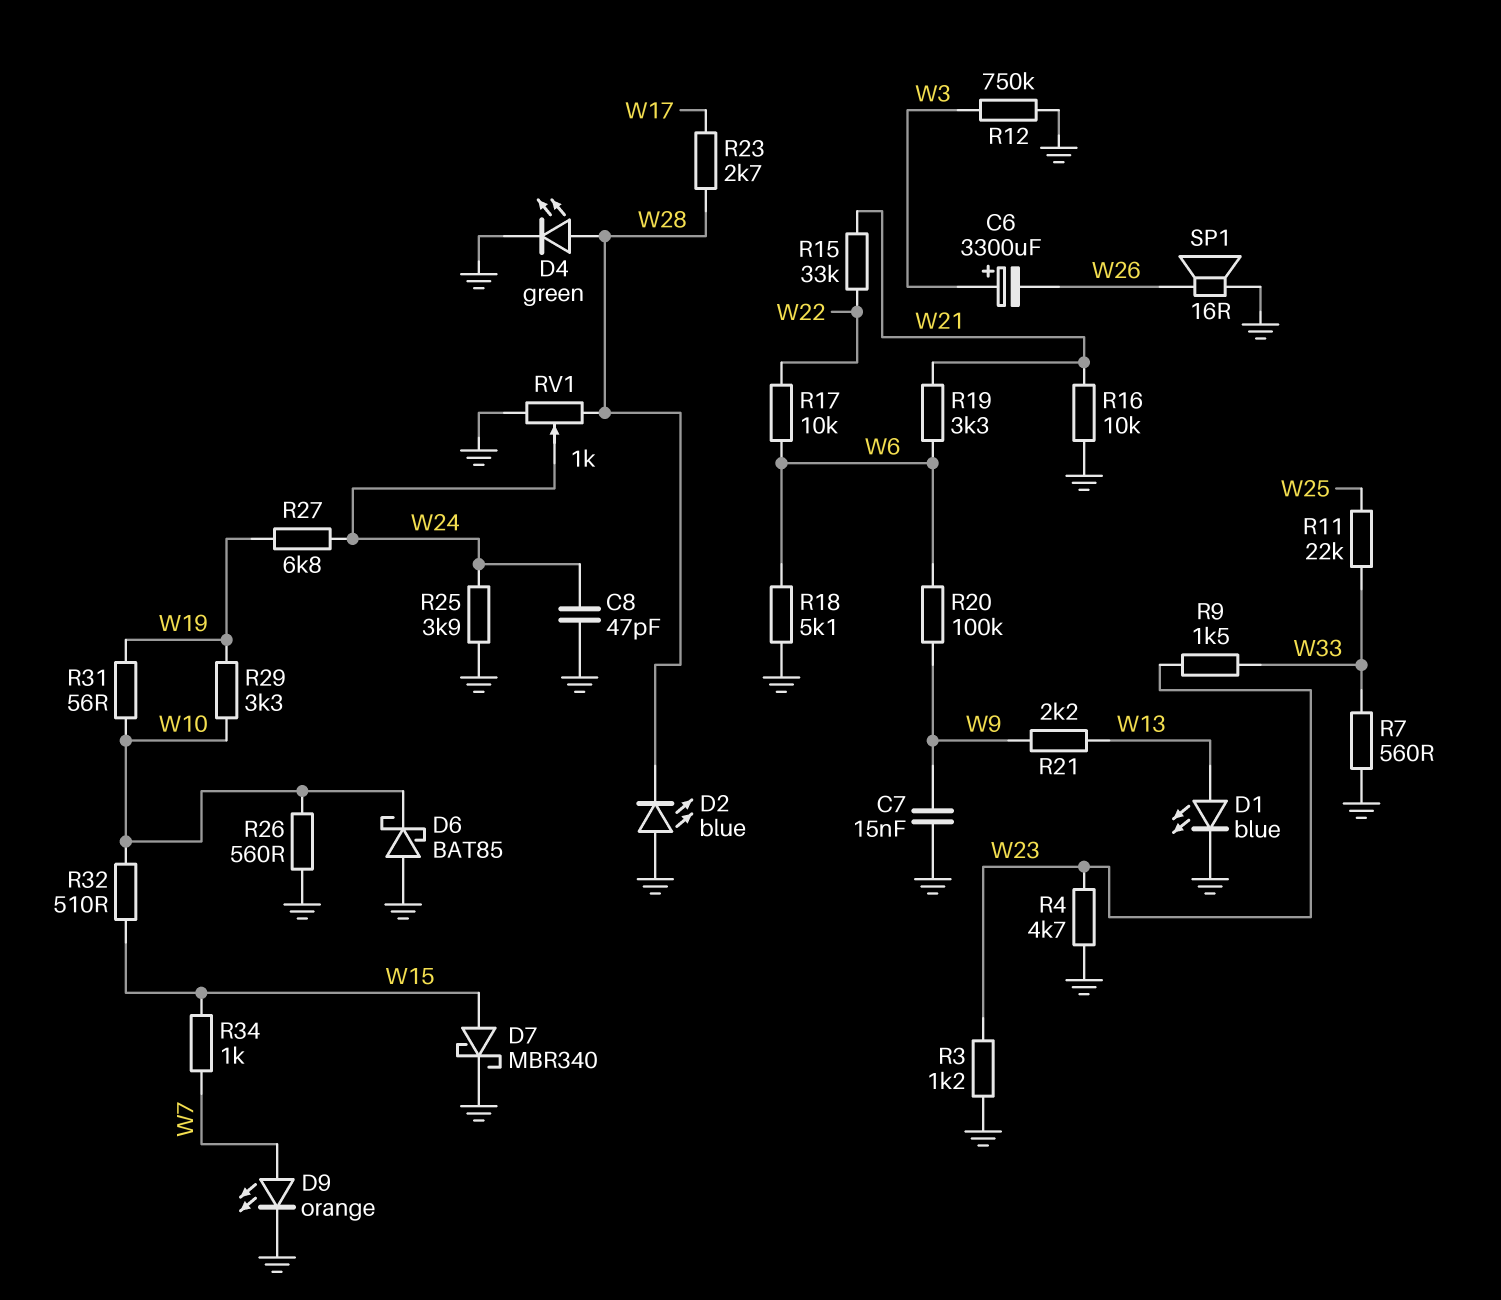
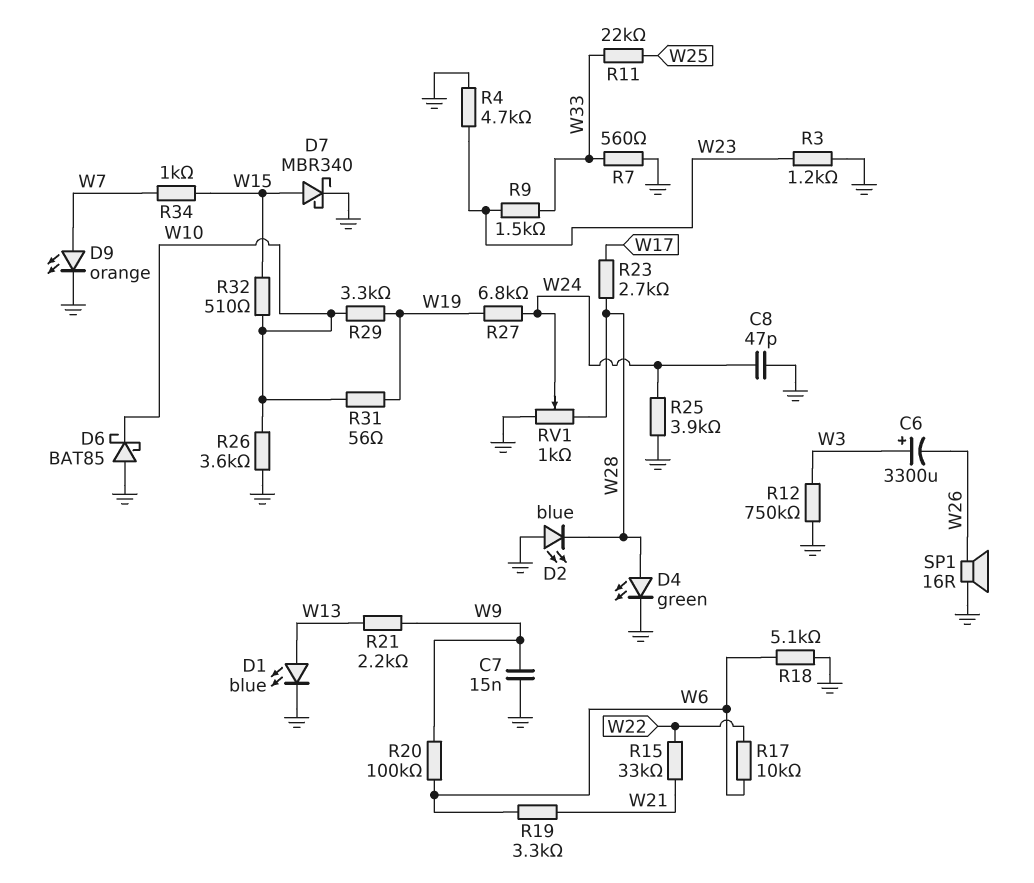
R16: 10k (GND, W21) -> none
R26: 560 (GND, W10) -> 3.6k (GND, W10)

